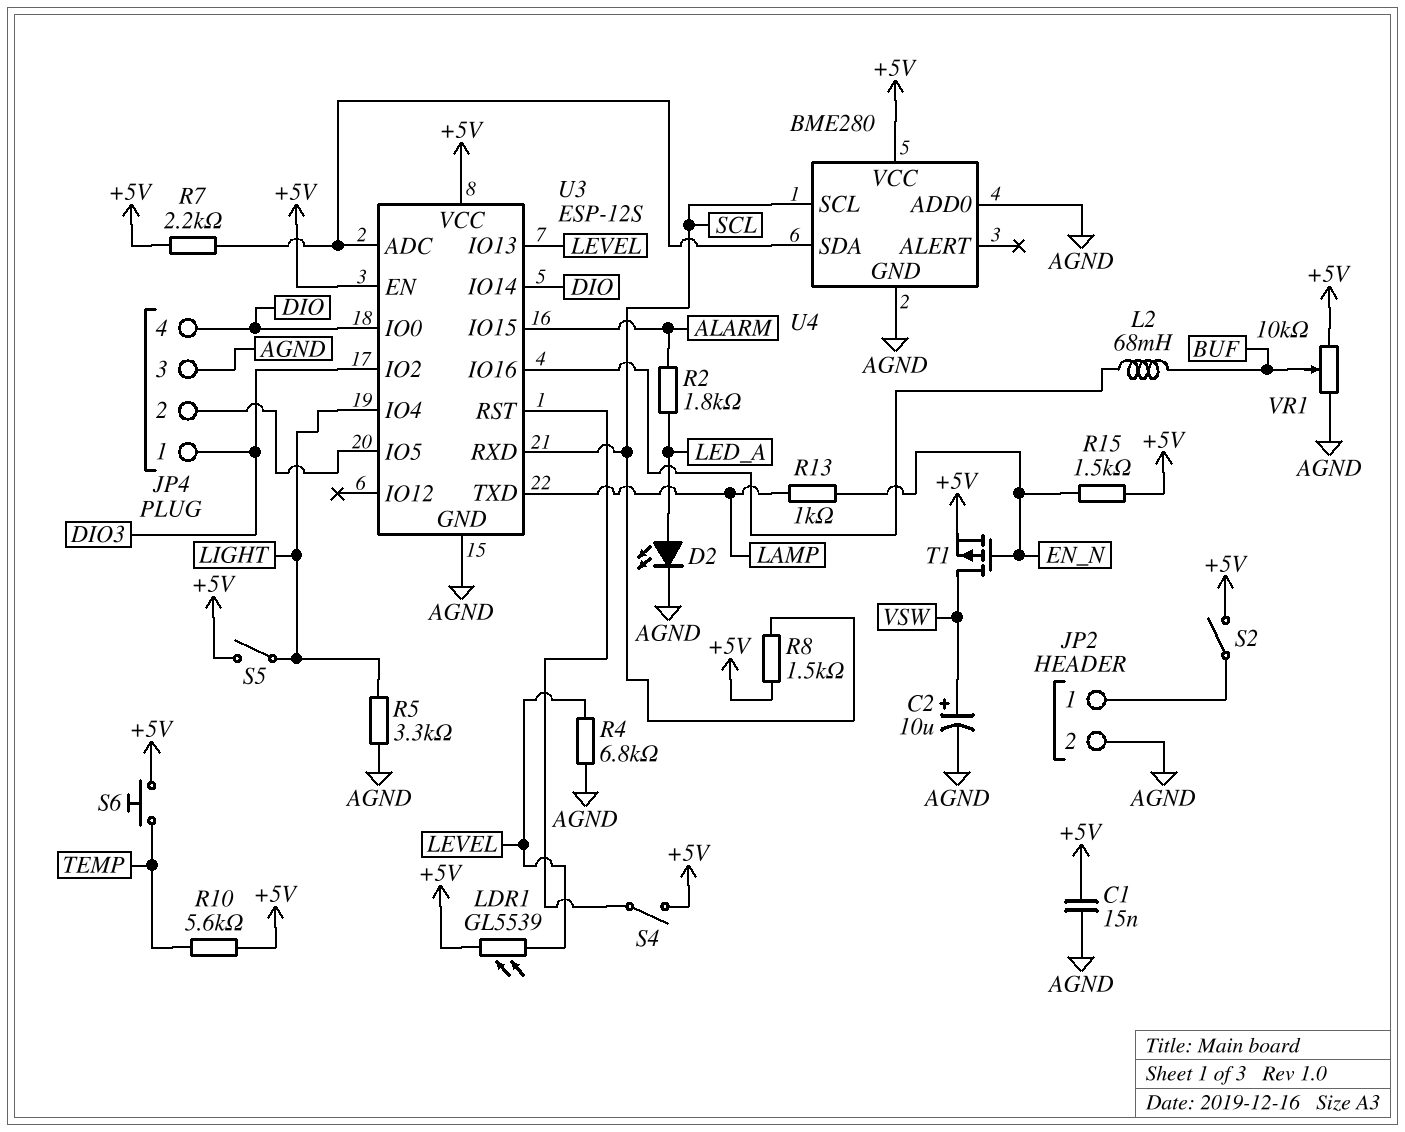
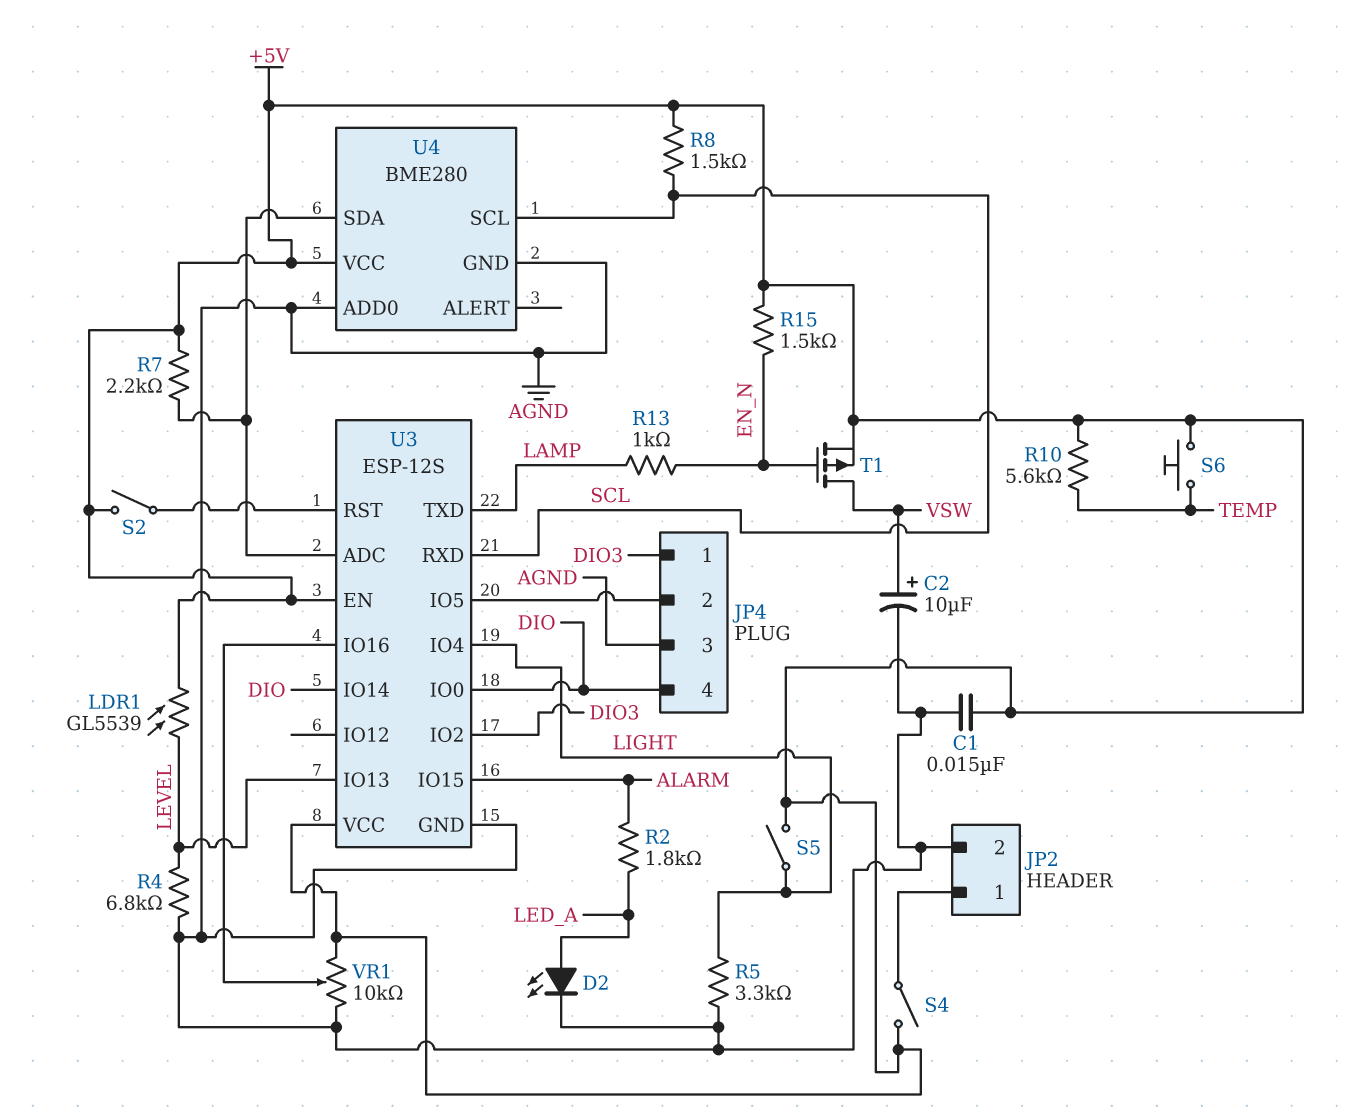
L2: 68mH (BUF, U3/IO16) -> none
S2: switch (+5V, JP2/1) -> switch (+5V, U3/RST)
S4: switch (+5V, U3/RST) -> switch (+5V, JP2/1)
VR1: 10k (+5V, AGND, wiper BUF) -> 10k (+5V, AGND, wiper U3/IO16)

